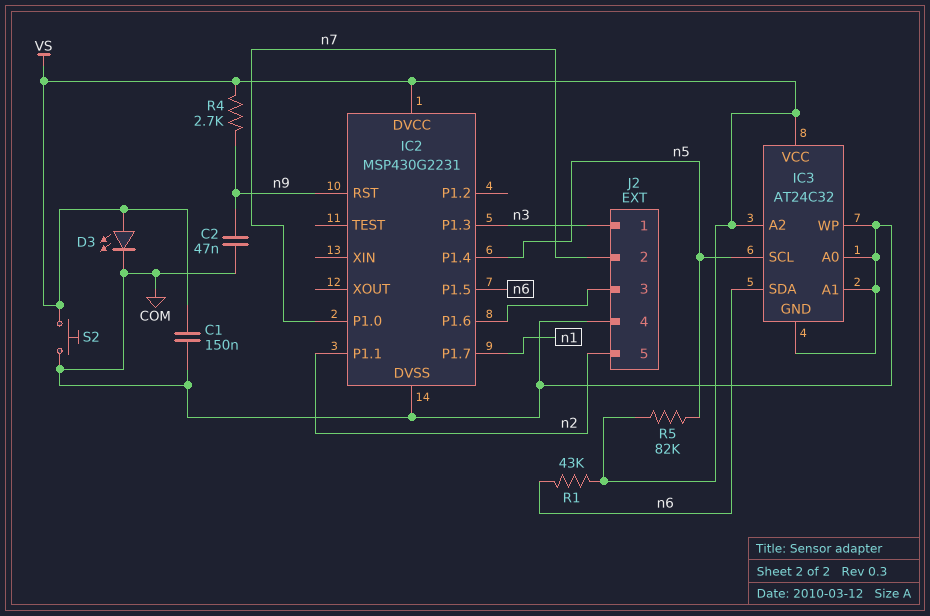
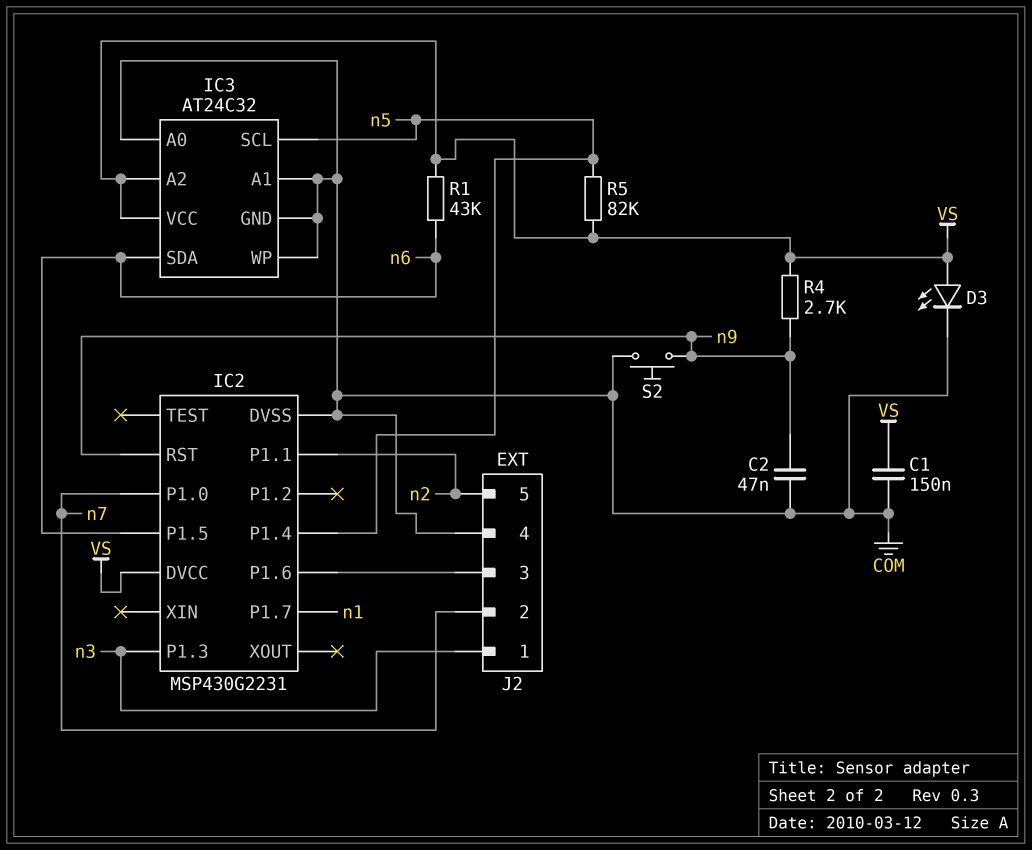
S2: button (COM, VS) -> button (COM, n9)

